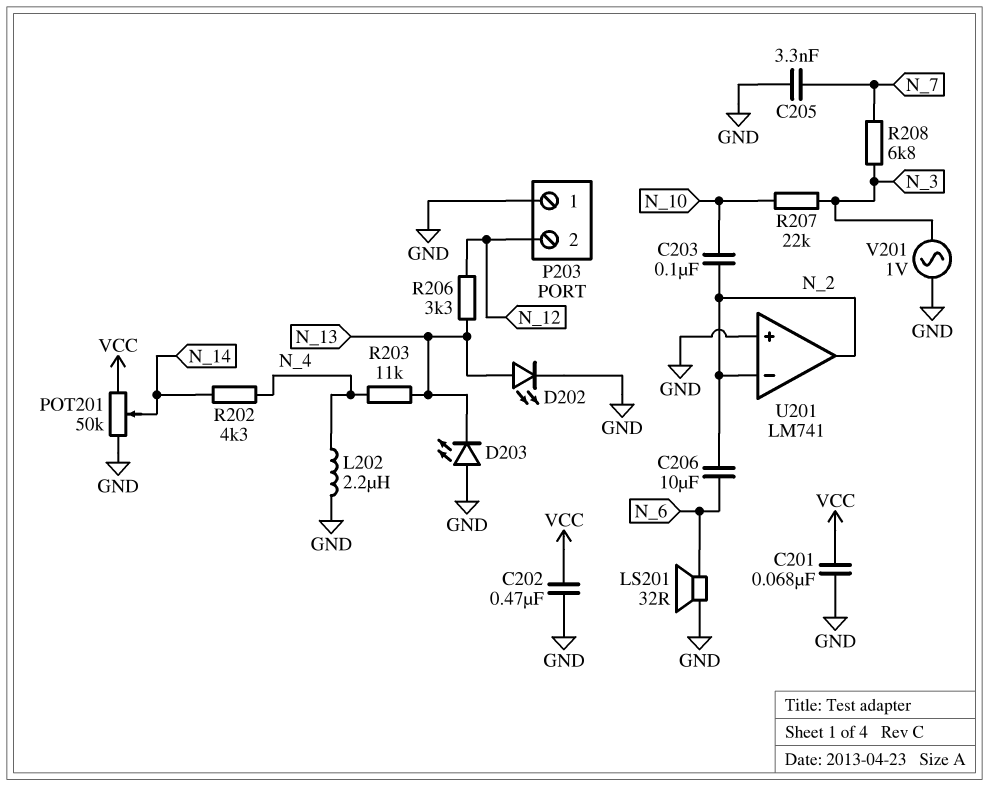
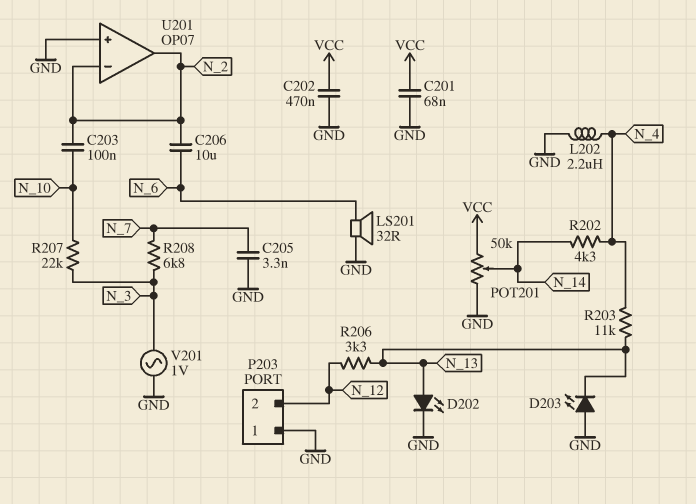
U201: LM741 -> OP07

